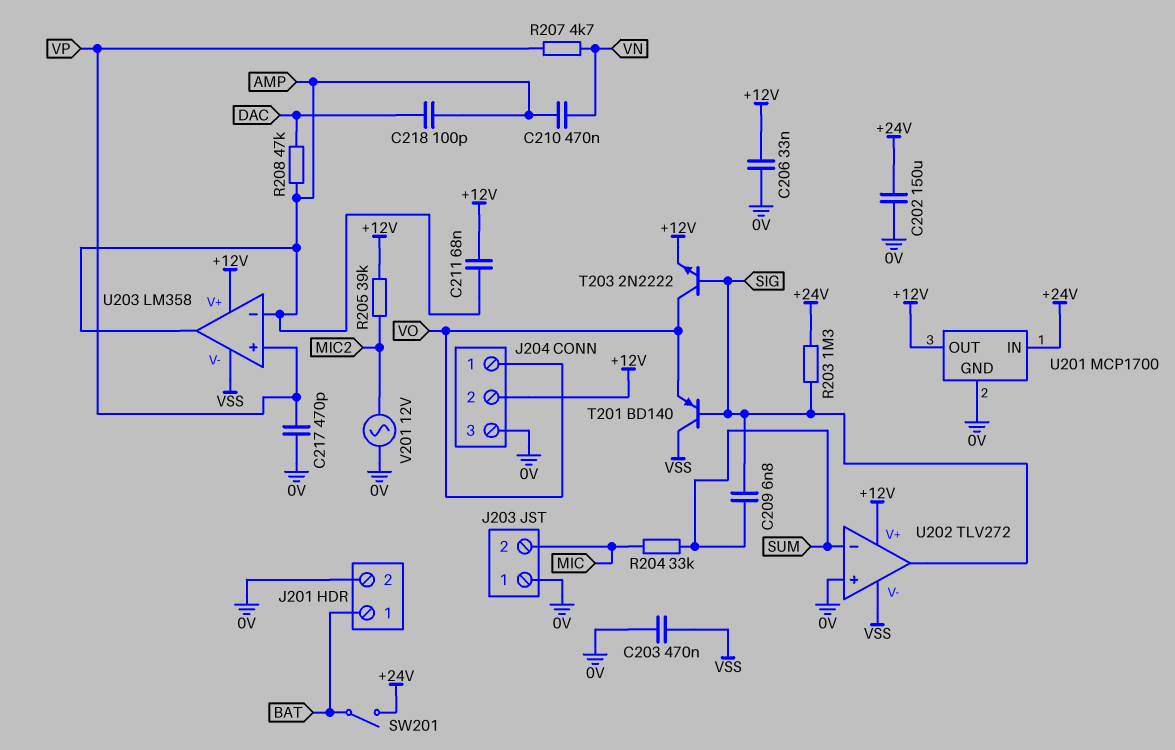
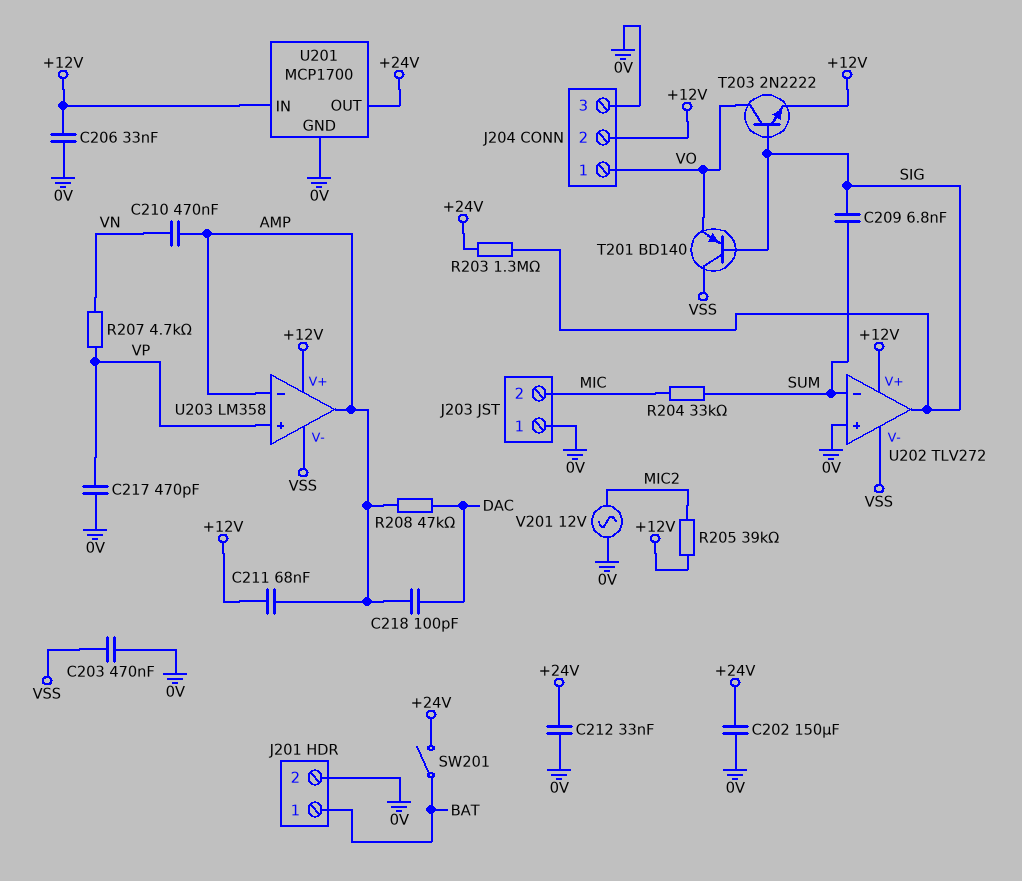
C212: none -> 33nF (+24V, 0V)
U201 pin IN: +24V -> +12V
U201 pin OUT: +12V -> +24V

